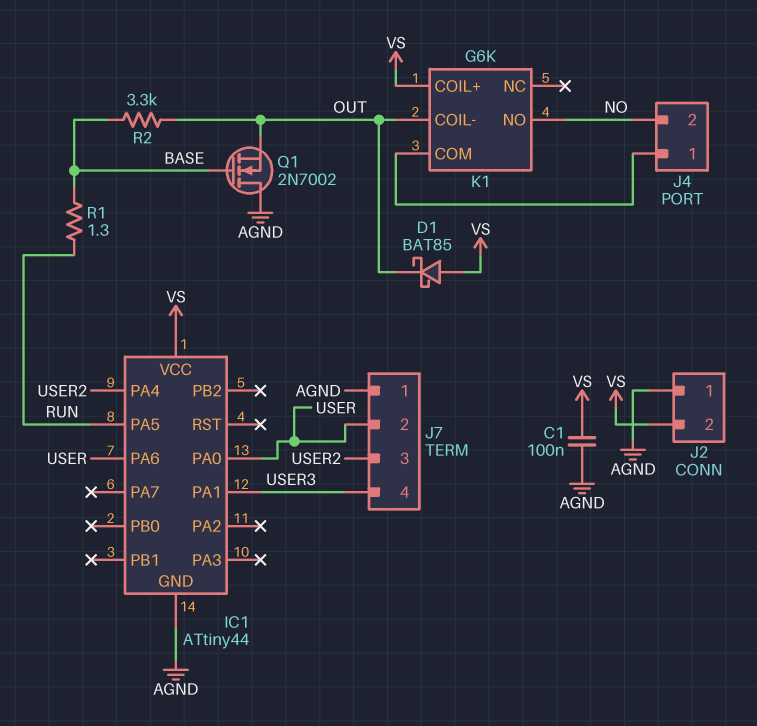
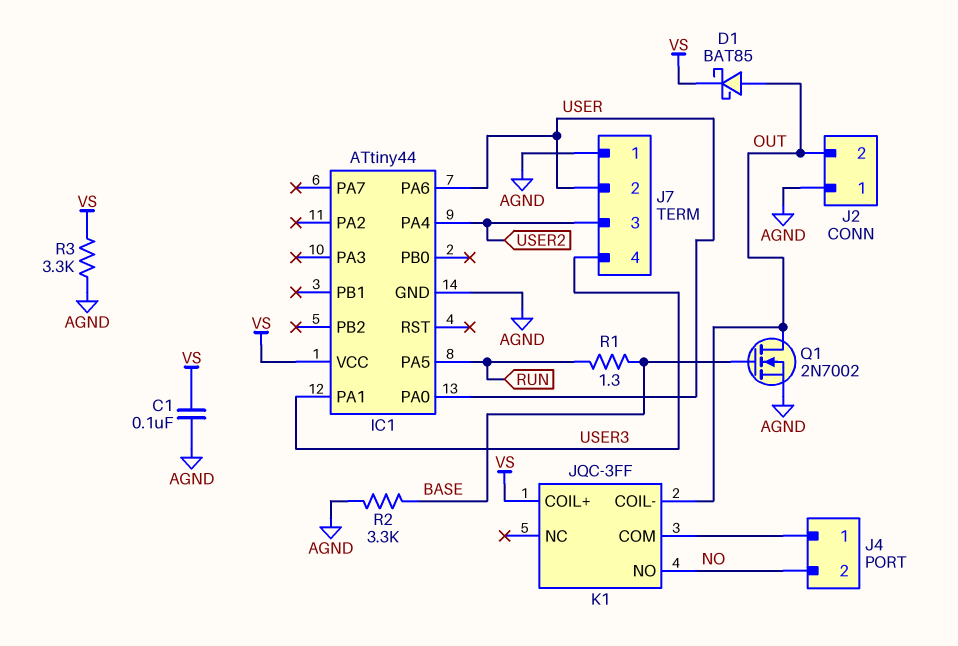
D1: schottky BAT85 (A VS, K OUT) -> schottky BAT85 (A OUT, K VS)
J2 pin 2: VS -> OUT
K1: G6K -> JQC-3FF
Q1: NMOS 2N7002 (G BASE, D AGND, S OUT) -> NMOS 2N7002 (G BASE, D OUT, S AGND)
R2: 3.3k (BASE, OUT) -> 3.3k (AGND, BASE)
R3: none -> 3.3k (AGND, VS)

